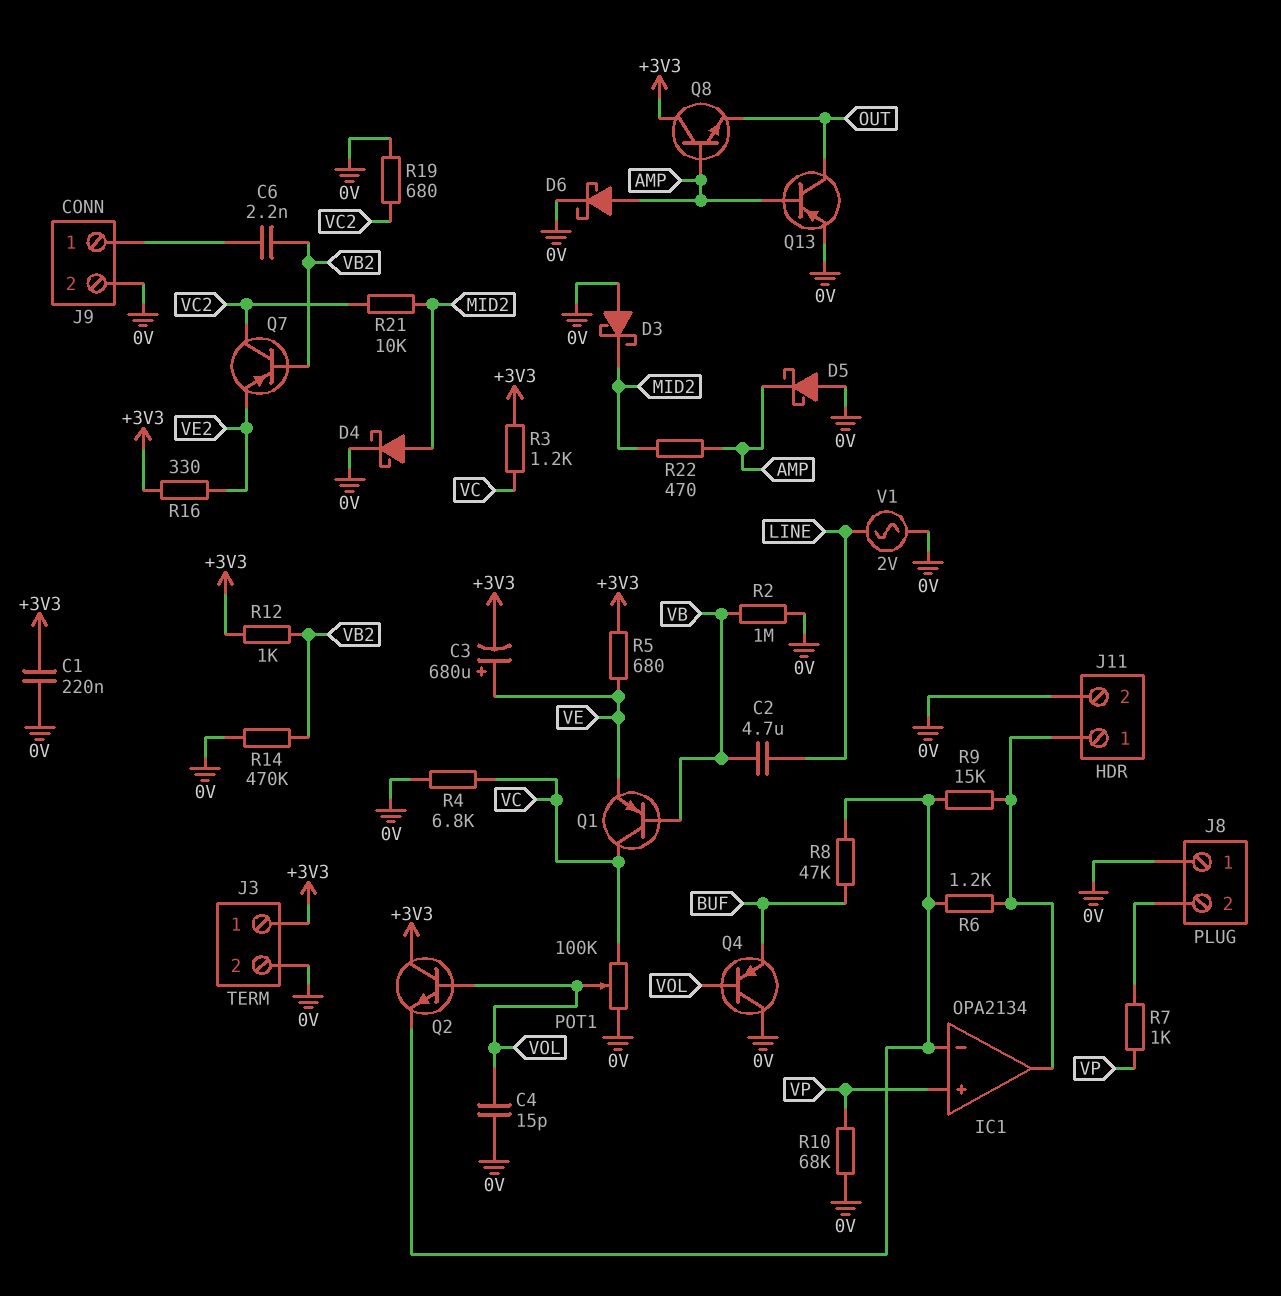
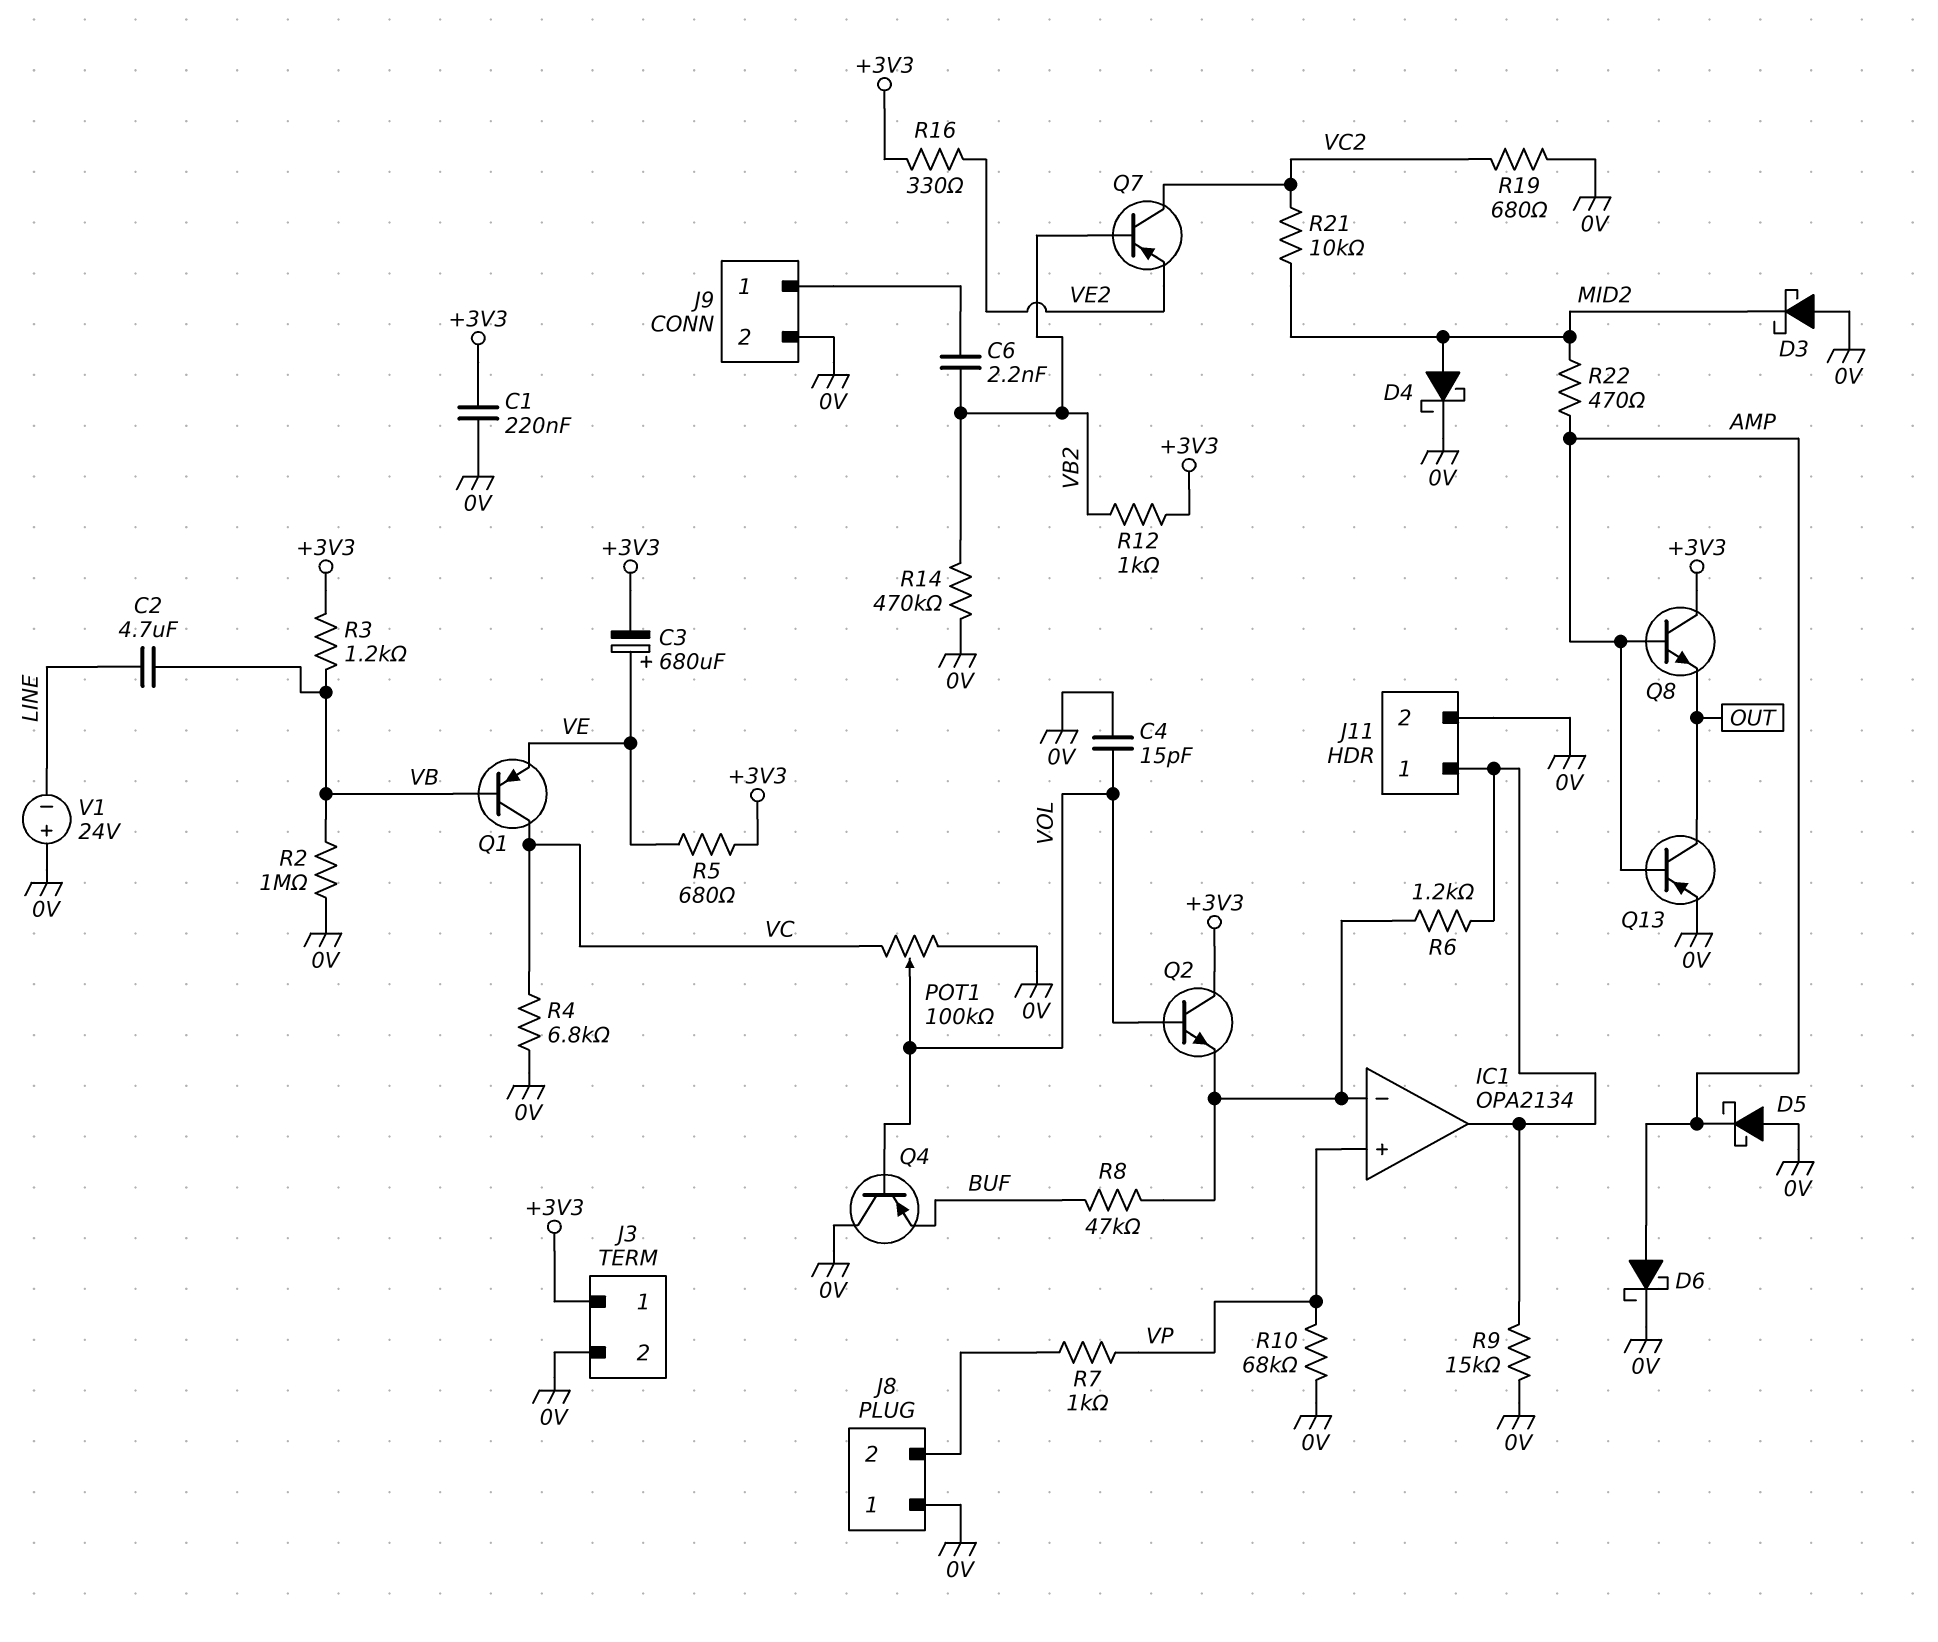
R3: 1.2k (+3V3, VC) -> 1.2k (+3V3, VB)
R9: 15k (IC1/in-, IC1/out) -> 15k (0V, IC1/out)
V1: AC 2V (0V, LINE) -> 24V (plus 0V, minus LINE)

